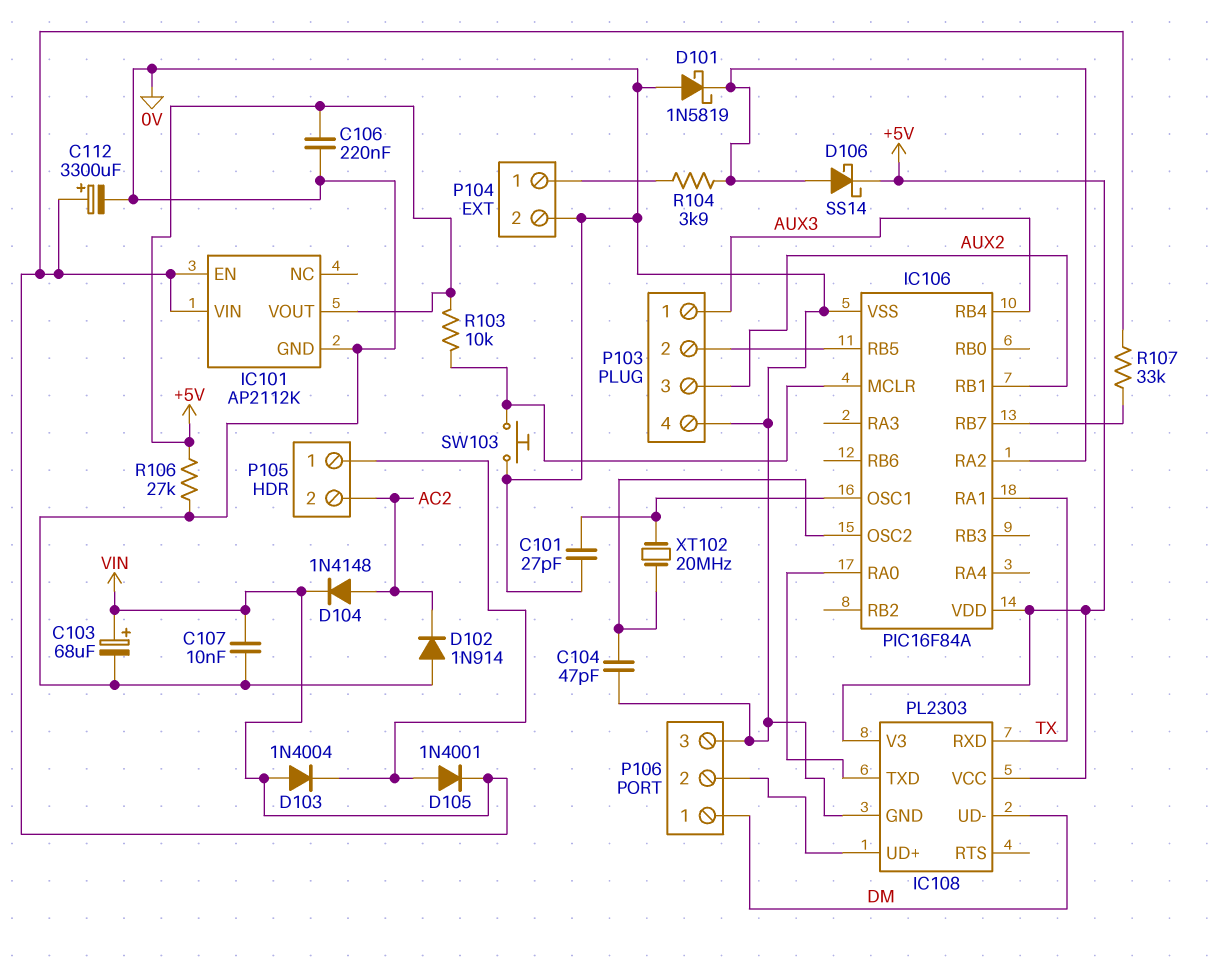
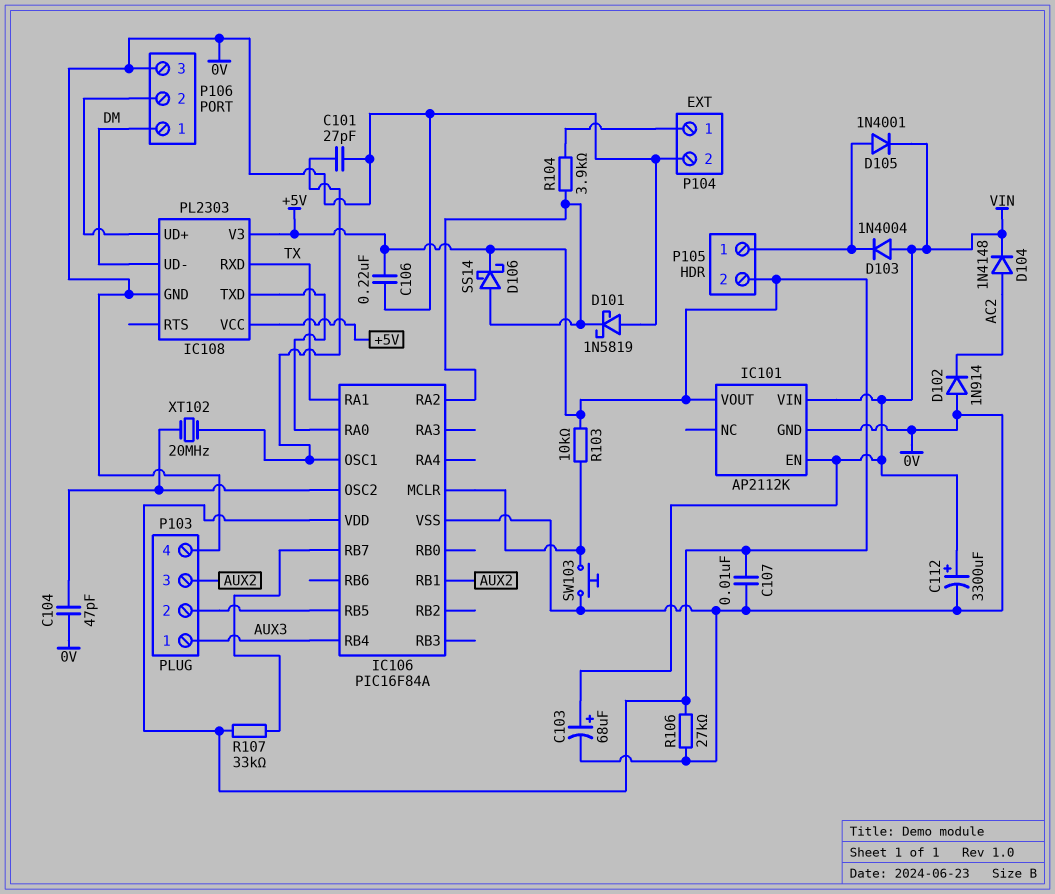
C107: 10nF (0V, VIN) -> 10nF (+5V, 0V)
P105 pin 2: AC2 -> +5V
R107: 33k (IC106/RB7, VIN) -> 33k (+5V, IC106/RB7)

